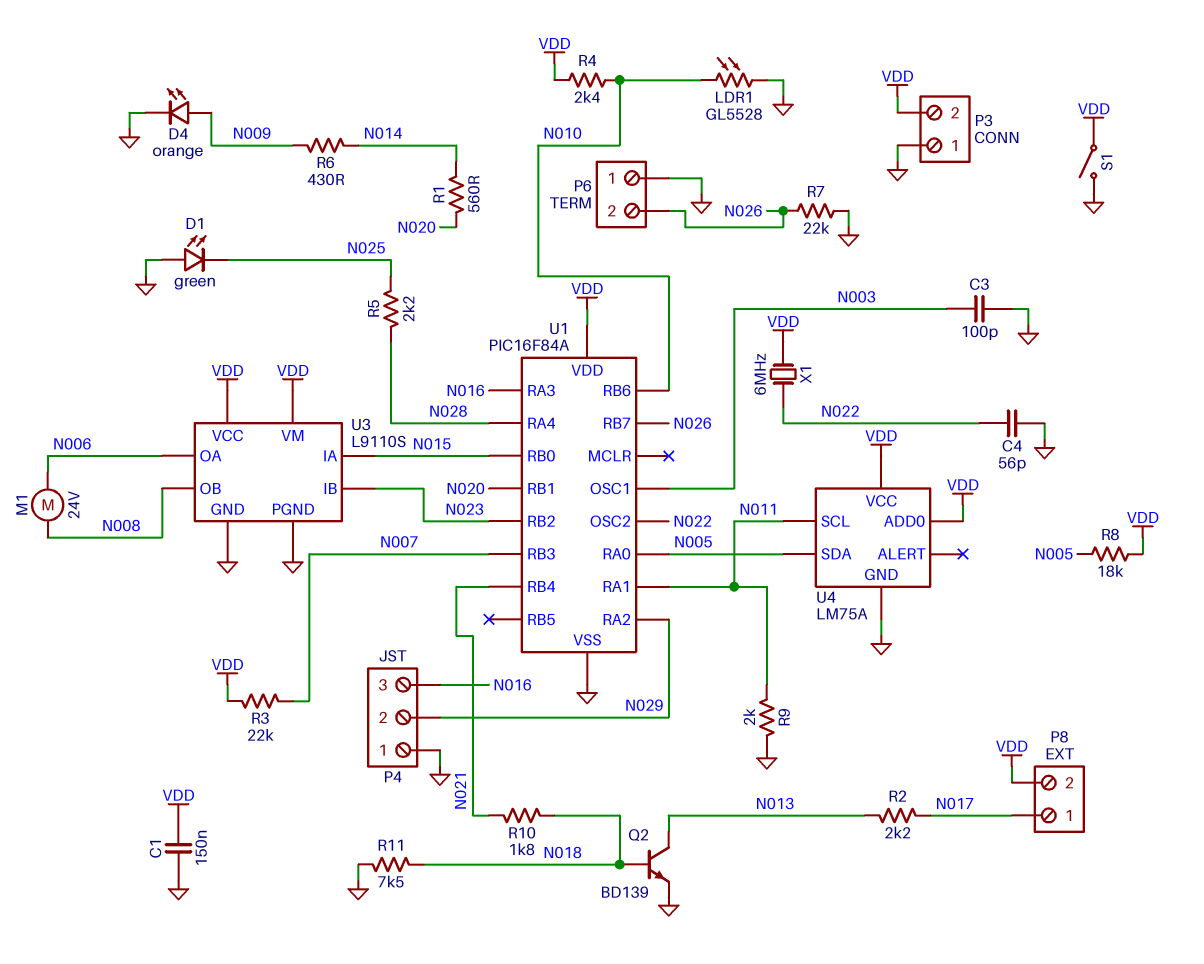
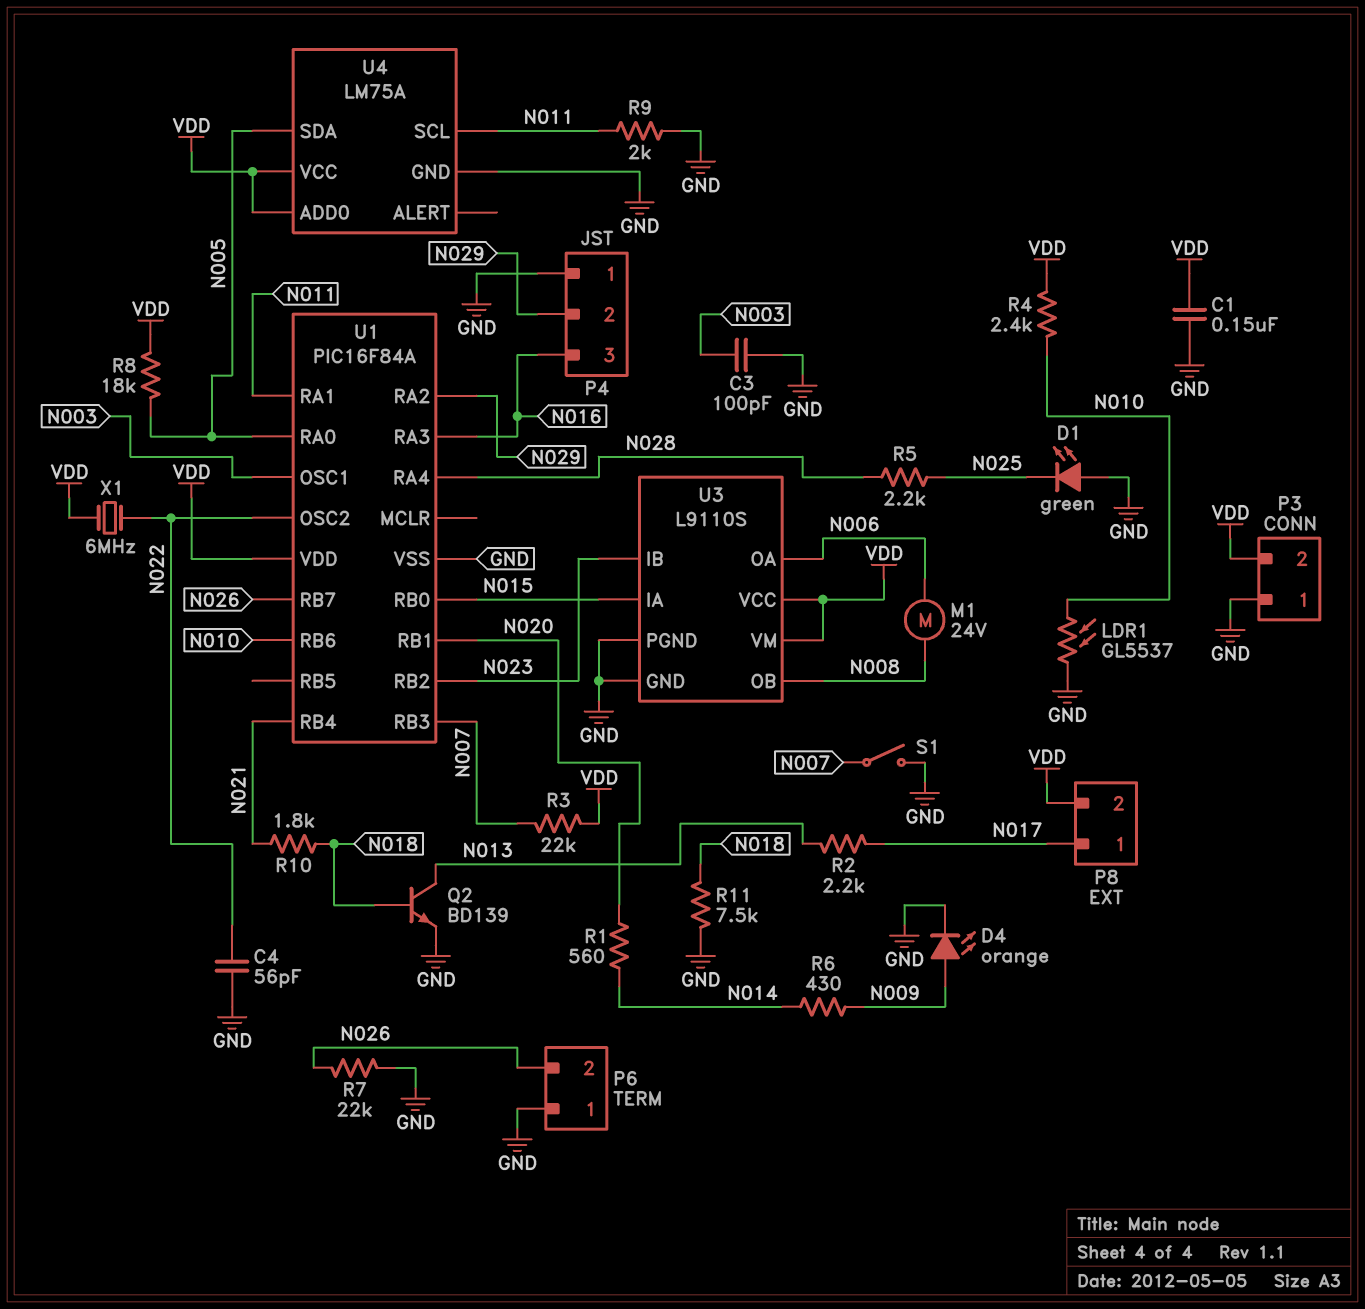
LDR1: GL5528 (GND, N010) -> GL5537 (GND, N010)
S1: switch (GND, VDD) -> switch (GND, N007)

